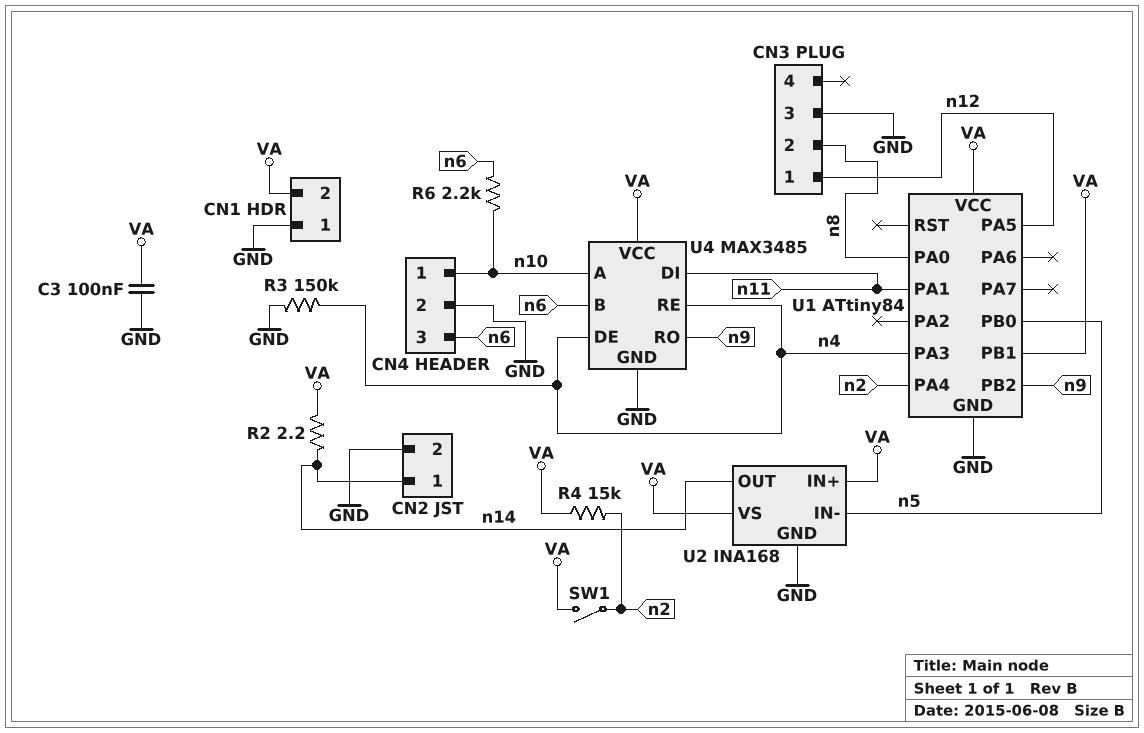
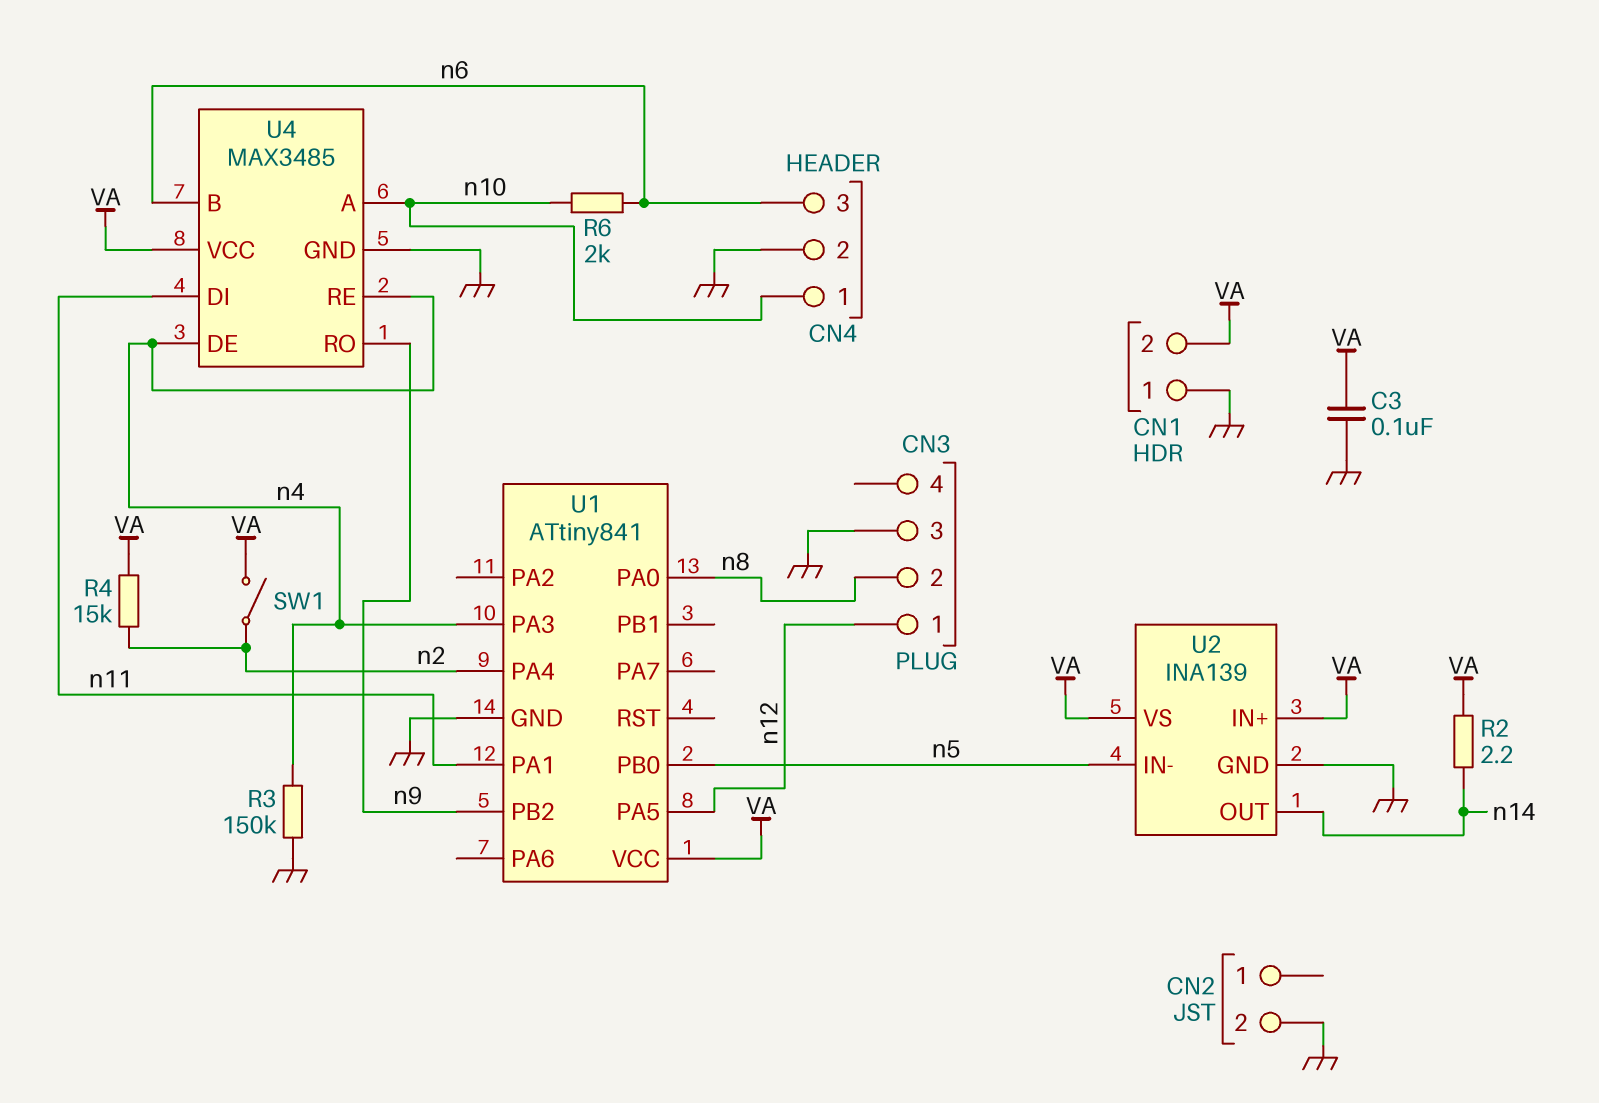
CN2 pin 1: n14 -> none
R6: 2.2k (n6, n10) -> 2k (n6, n10)
U1: ATtiny84 -> ATtiny841
U1 pin PB1: VA -> none
U2: INA168 -> INA139

